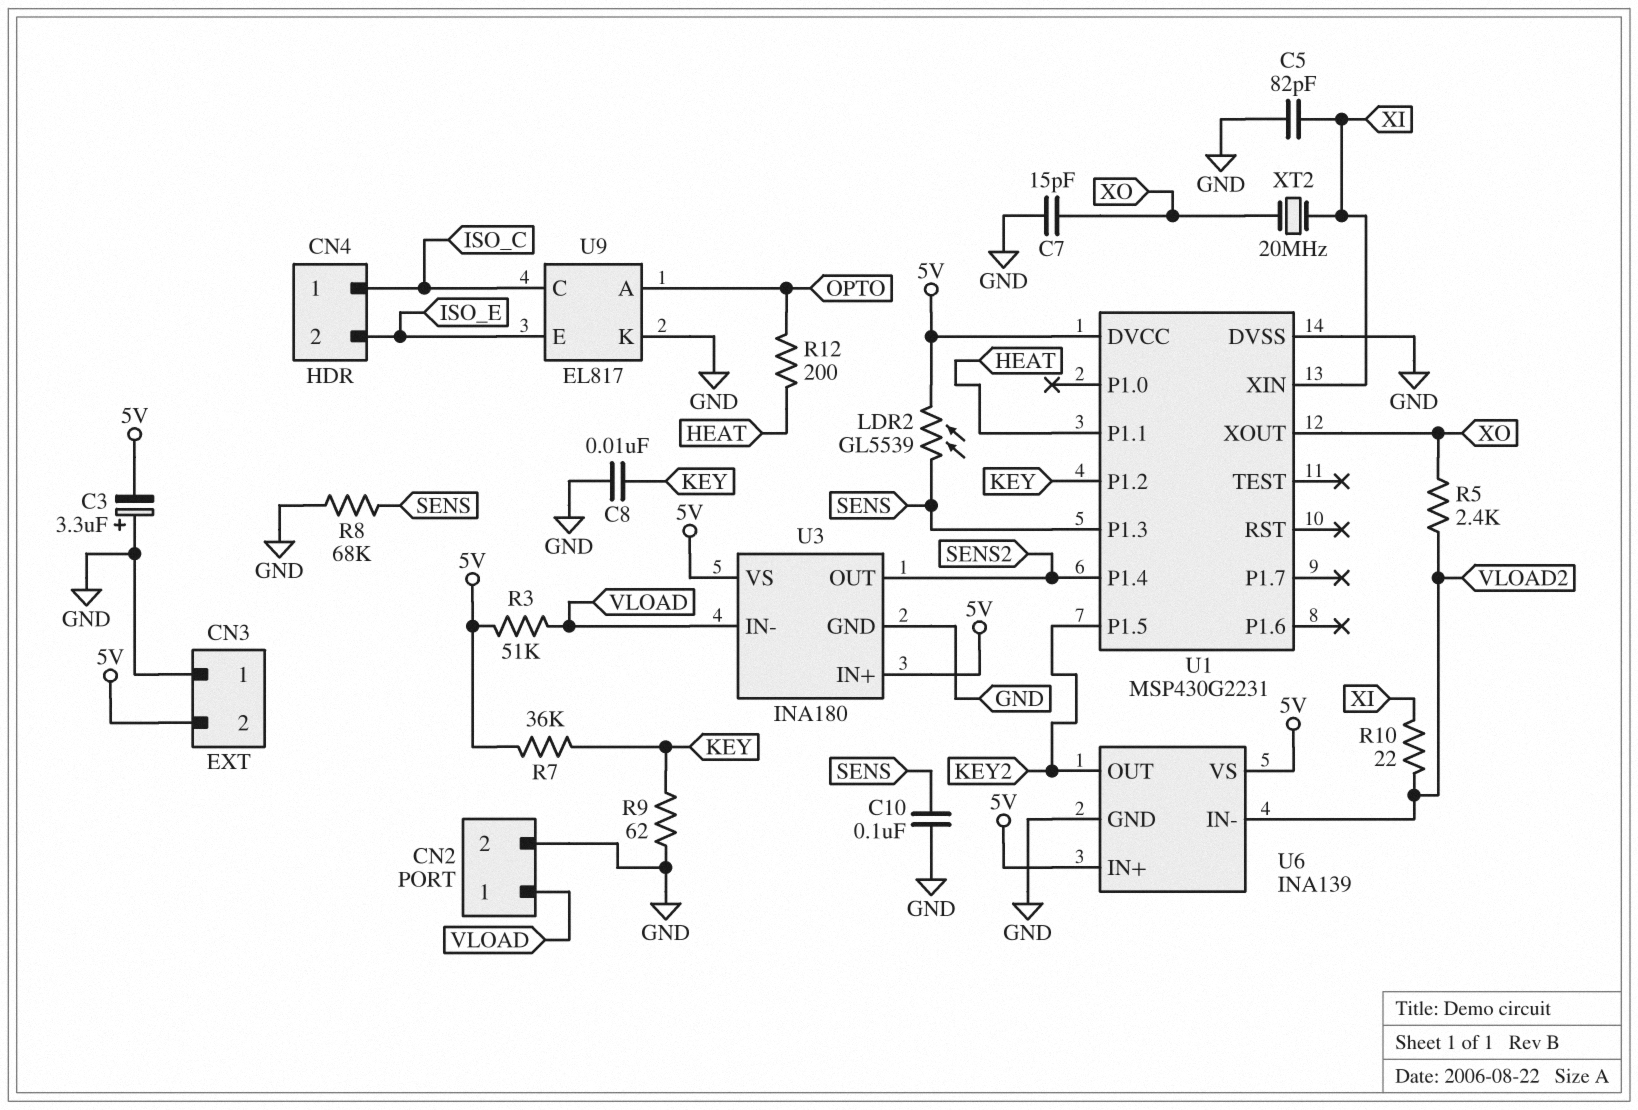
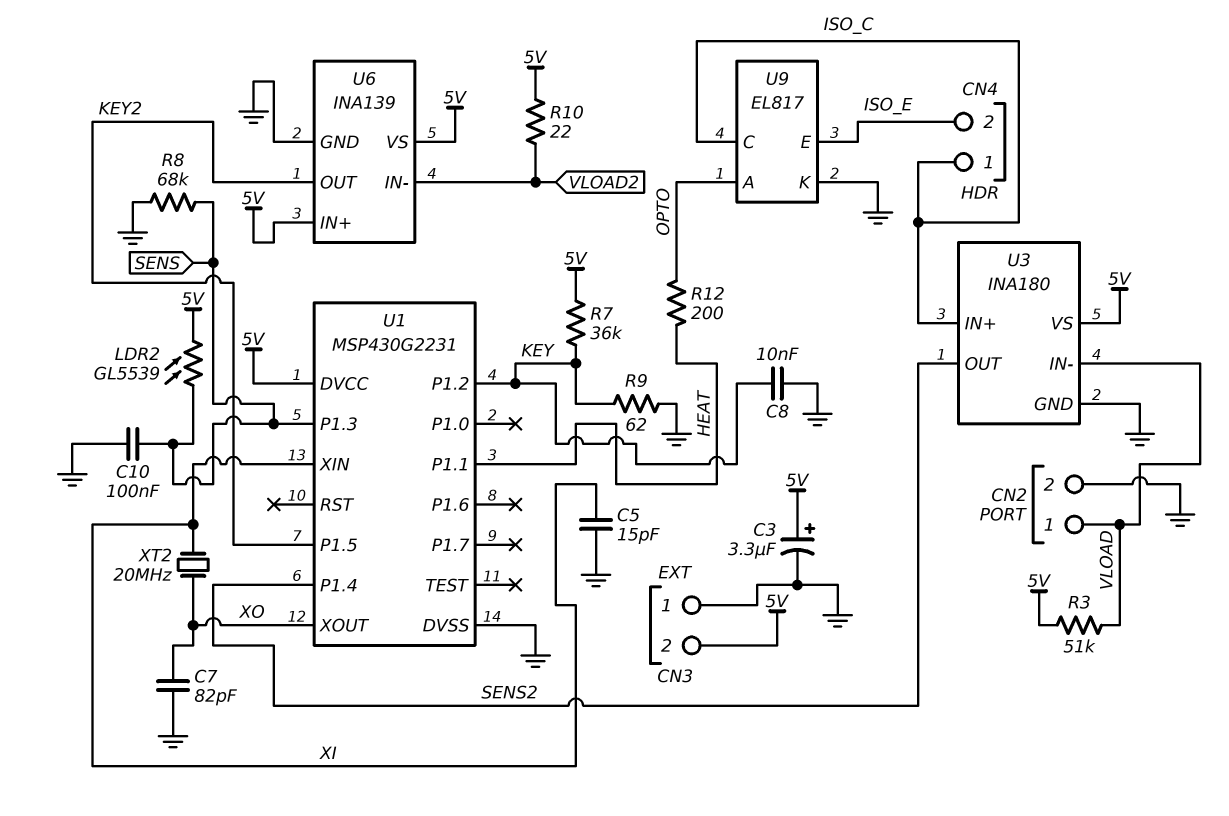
C3: 3.3uF (plus GND, minus 5V) -> 3.3uF (plus 5V, minus GND)
C5: 82pF (GND, XI) -> 15pF (GND, XI)
C7: 15pF (GND, XO) -> 82pF (GND, XO)
R5: 2.4k (VLOAD2, XO) -> none
R10: 22 (VLOAD2, XI) -> 22 (5V, VLOAD2)
U3 pin IN+: 5V -> ISO_C

